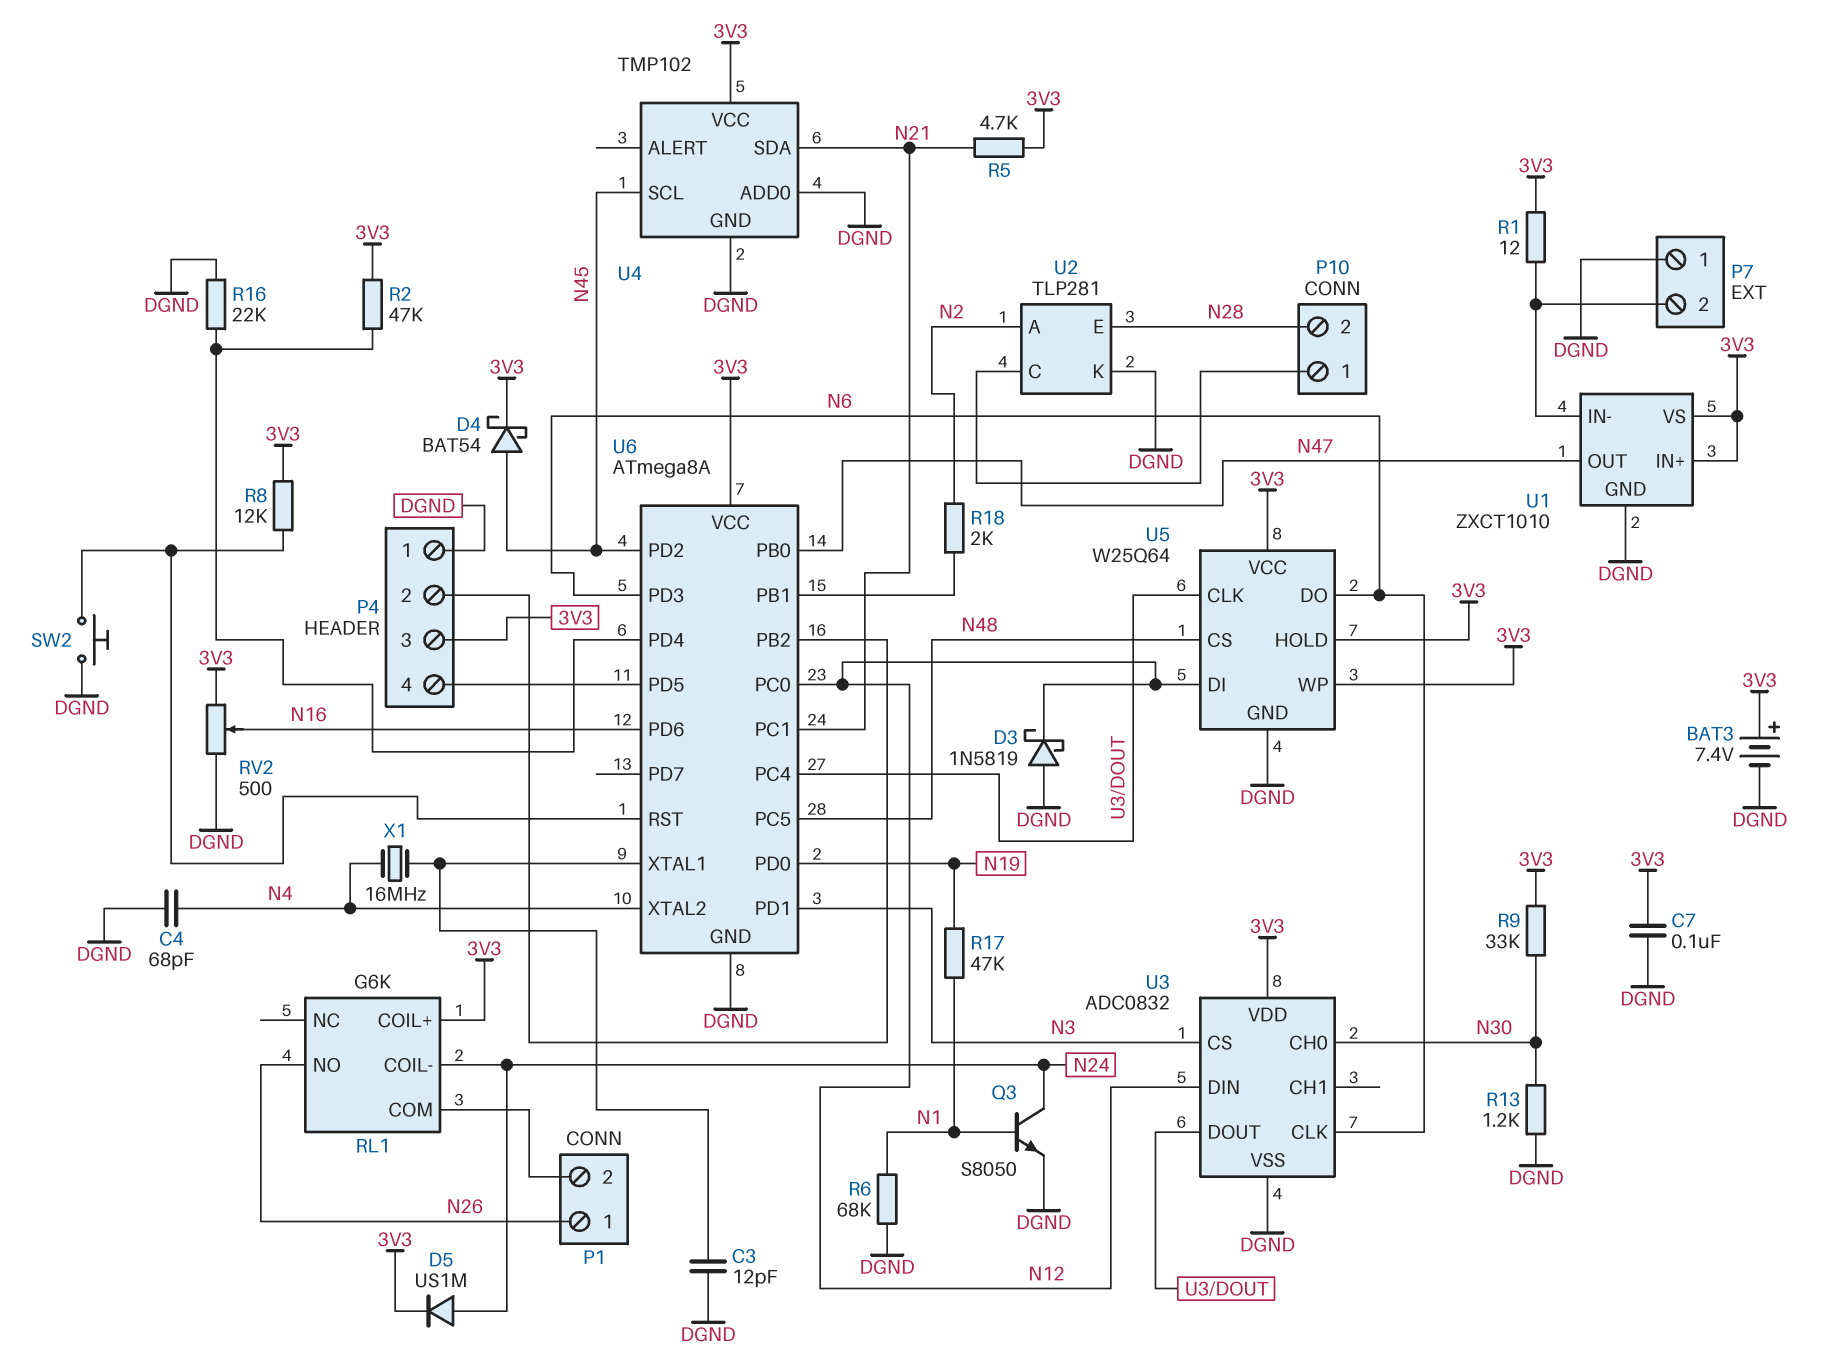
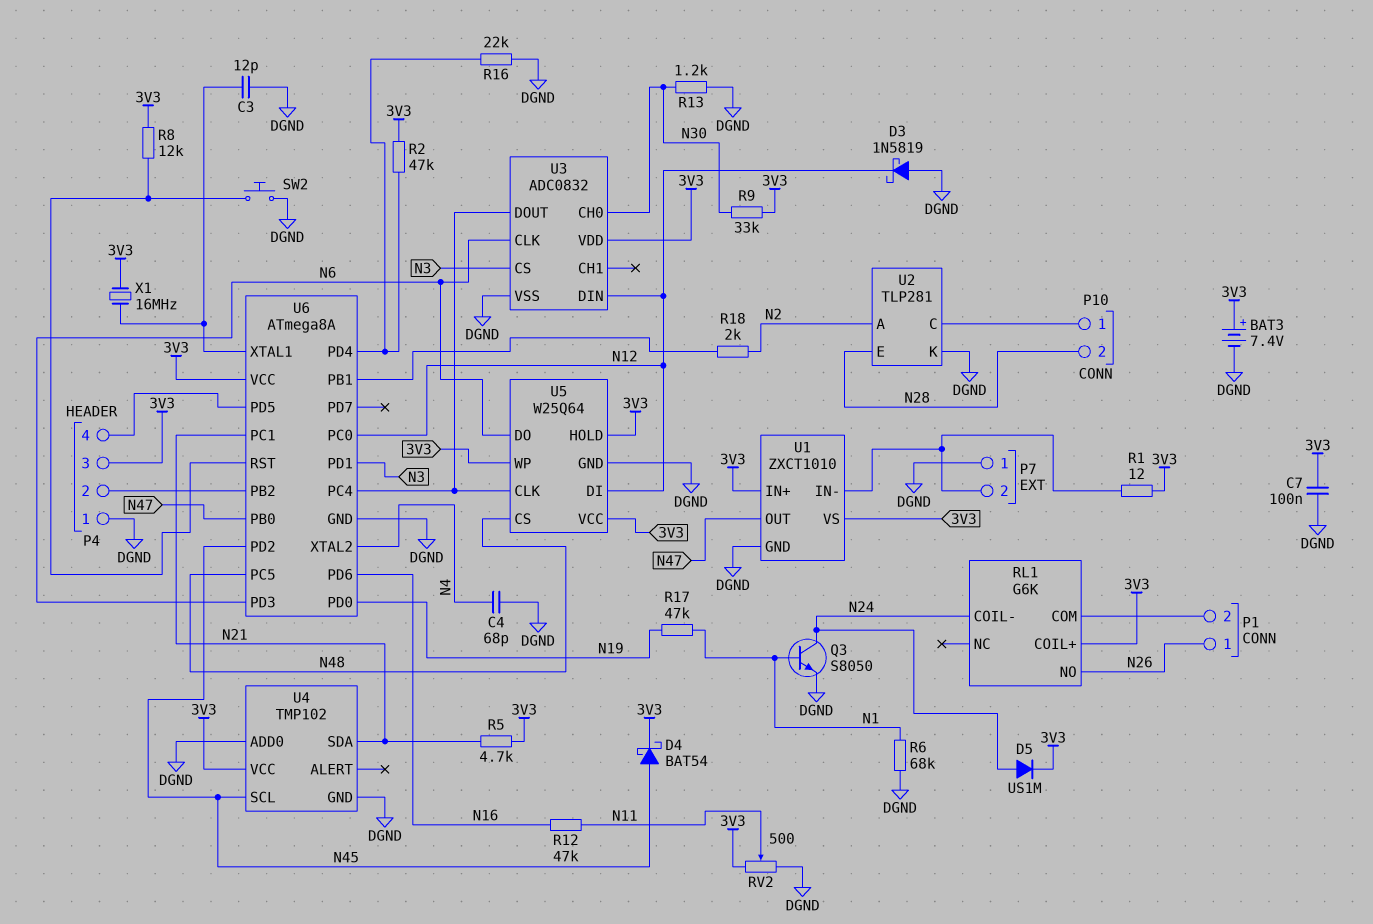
R12: none -> 47k (N11, N16)
RV2: 500 (3V3, DGND, wiper N16) -> 500 (3V3, DGND, wiper N11)
X1: 16MHz (N4, U6/XTAL1) -> 16MHz (3V3, U6/XTAL1)

